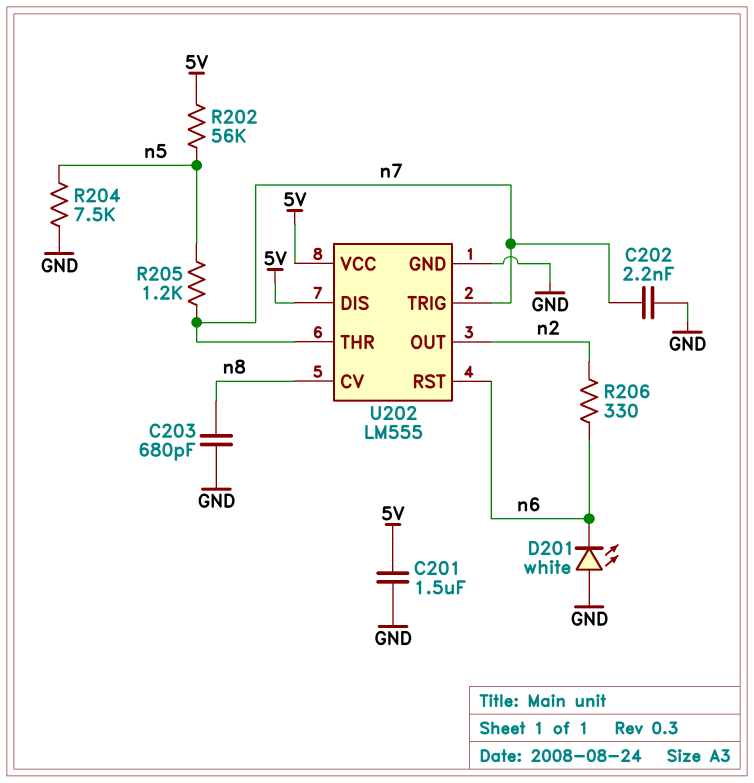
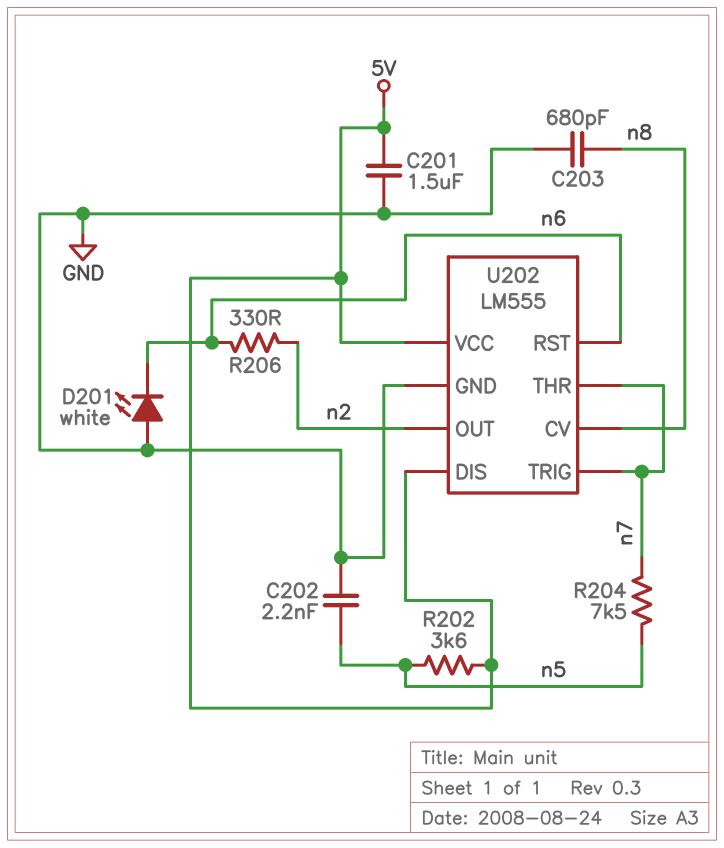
C202: 2.2nF (GND, n7) -> 2.2nF (GND, n5)
R202: 56k (5V, n5) -> 3.6k (5V, n5)
R204: 7.5k (GND, n5) -> 7.5k (n5, n7)
R205: 1.2k (n5, n7) -> none

